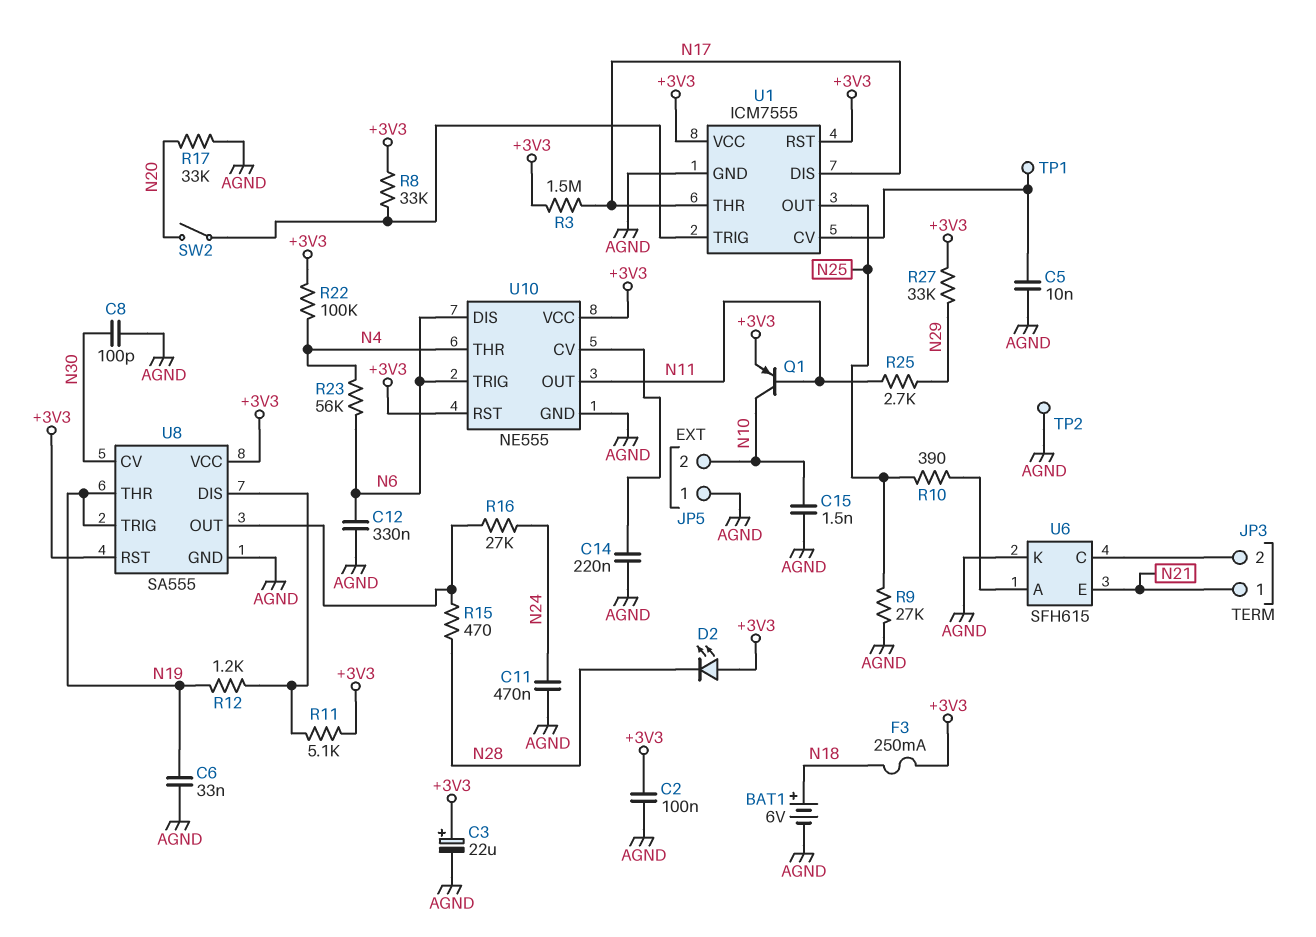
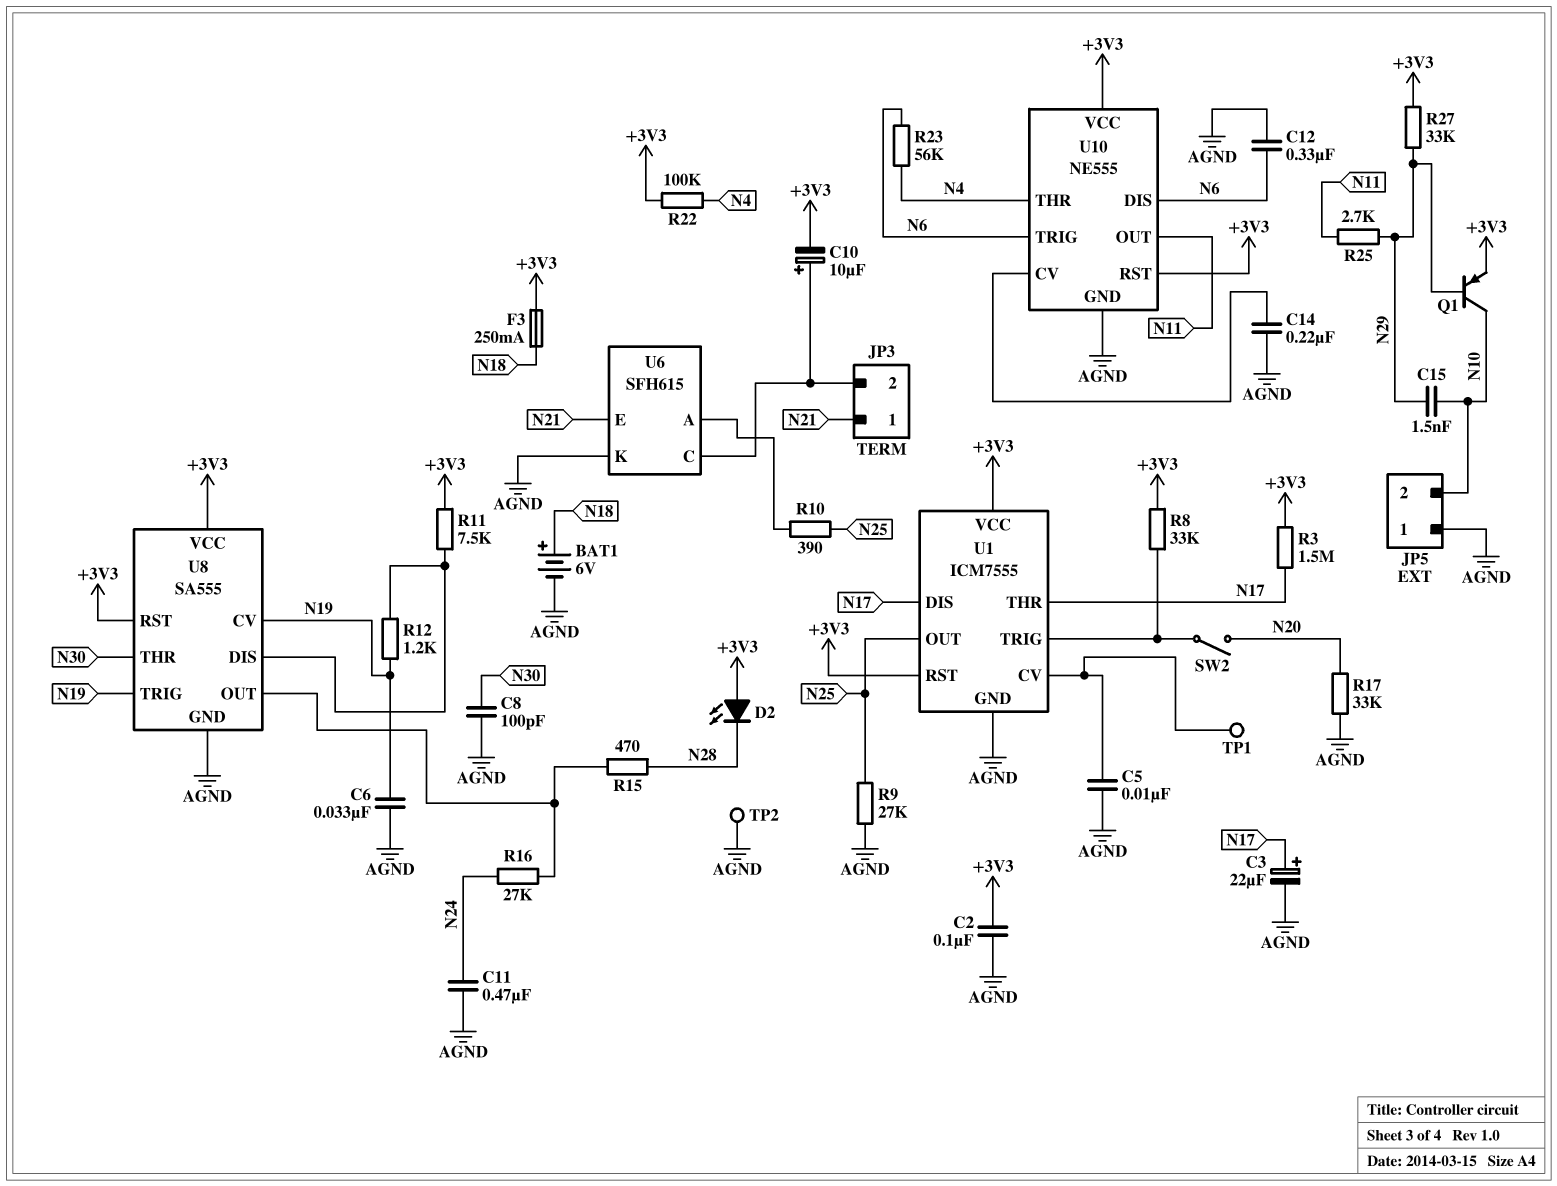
C3: 22uF (plus +3V3, minus AGND) -> 22uF (plus N17, minus AGND)
C10: none -> 10uF (plus JP3/2, minus +3V3)
C15: 1.5nF (AGND, N10) -> 1.5nF (N10, N29)
Q1: PNP (B N11, C N10, E +3V3) -> PNP (B N29, C N10, E +3V3)
R11: 5.1k (+3V3, U8/DIS) -> 7.5k (+3V3, U8/DIS)
U8 pin CV: N30 -> N19
U8 pin THR: N19 -> N30

